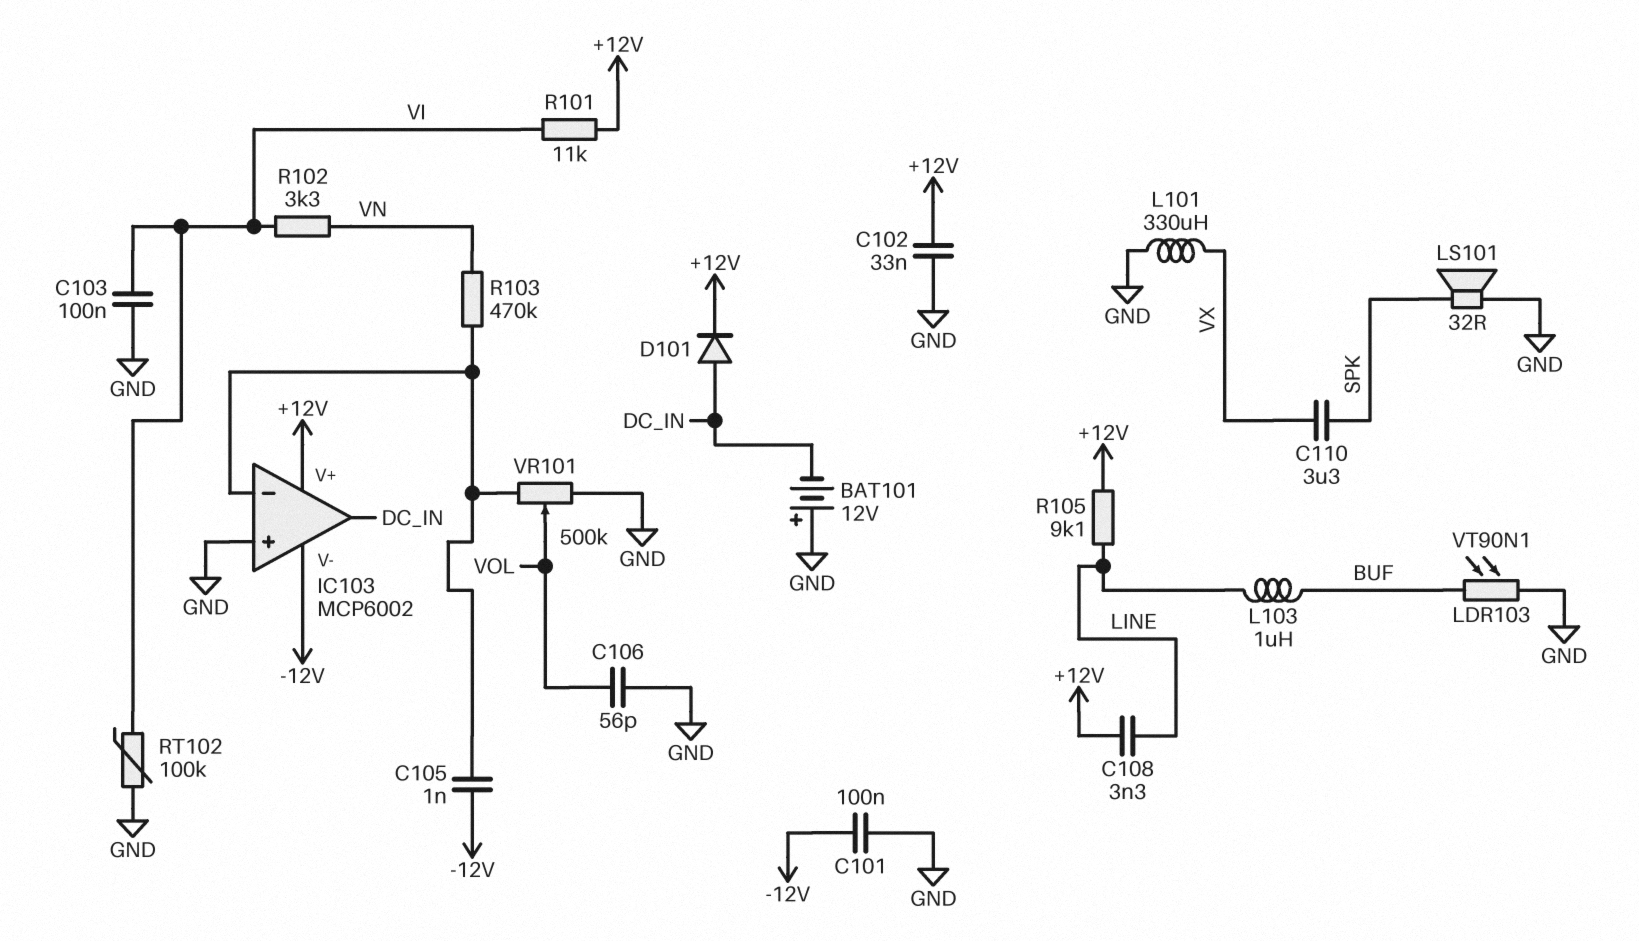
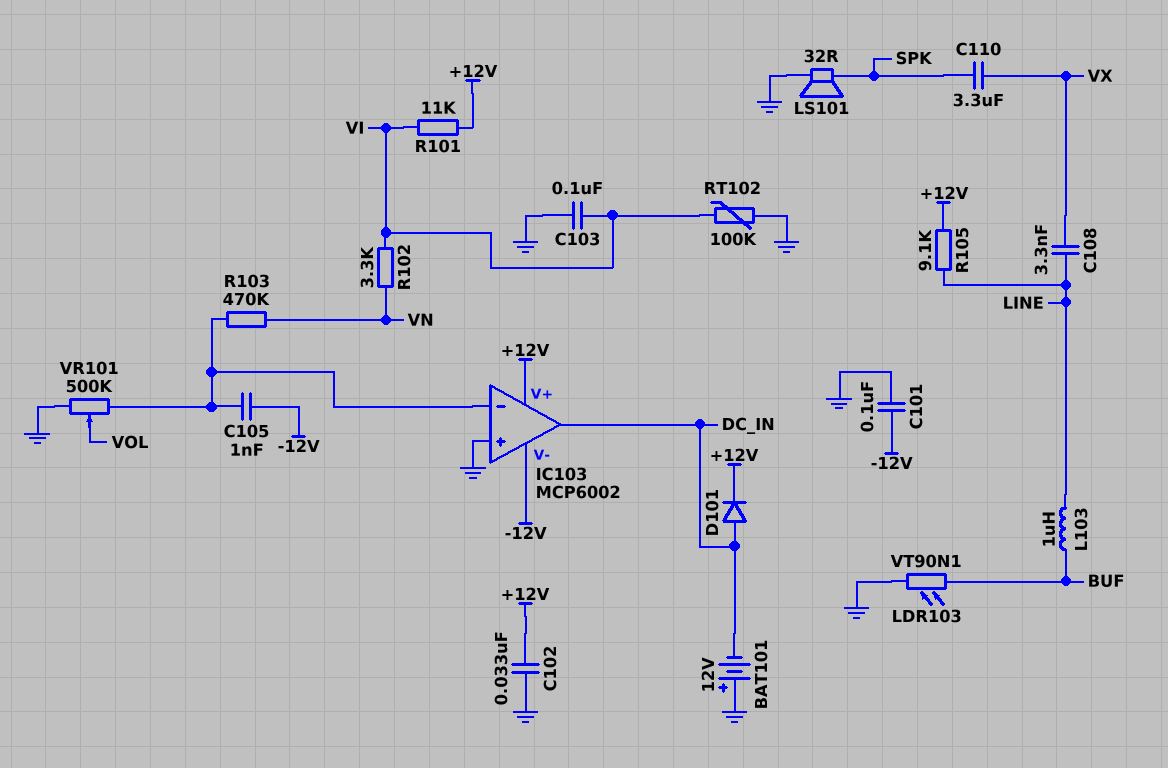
C106: 56pF (GND, VOL) -> none
C108: 3.3nF (+12V, LINE) -> 3.3nF (LINE, VX)
L101: 330uH (GND, VX) -> none

